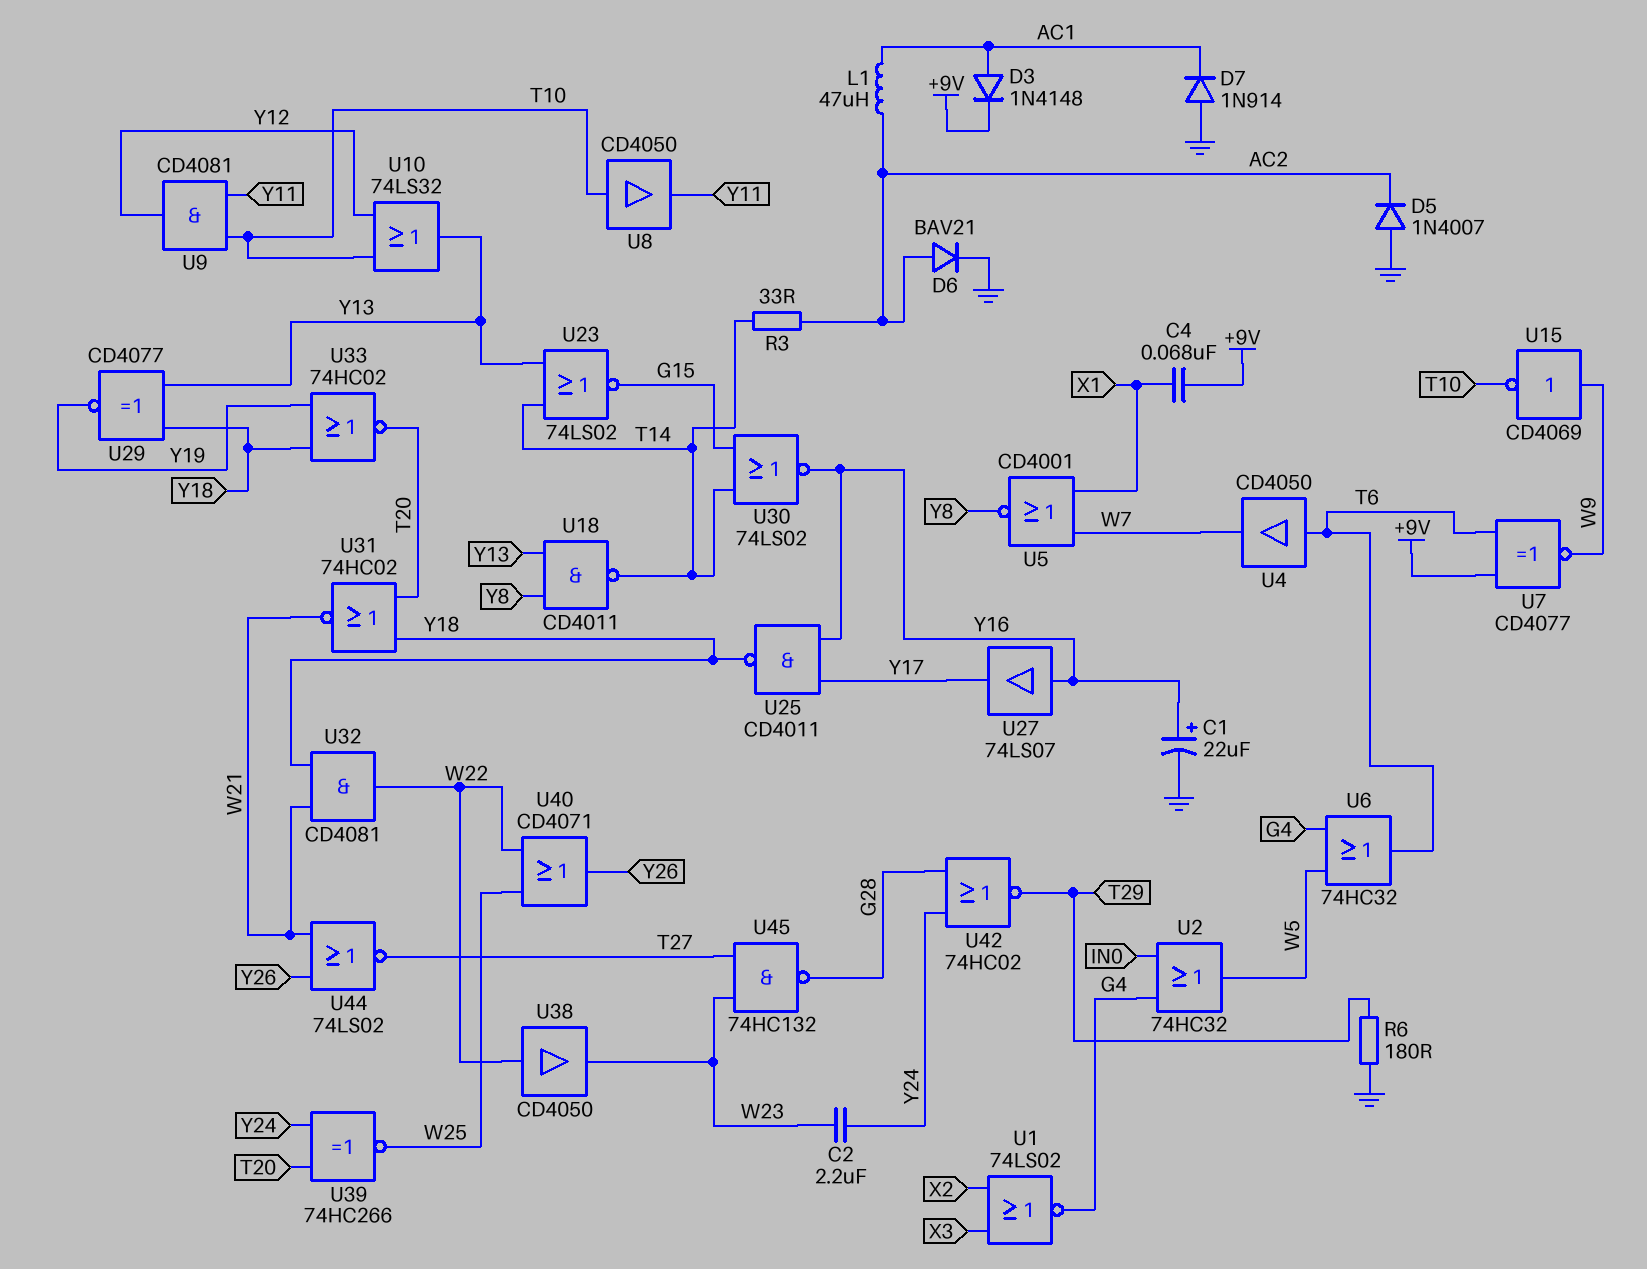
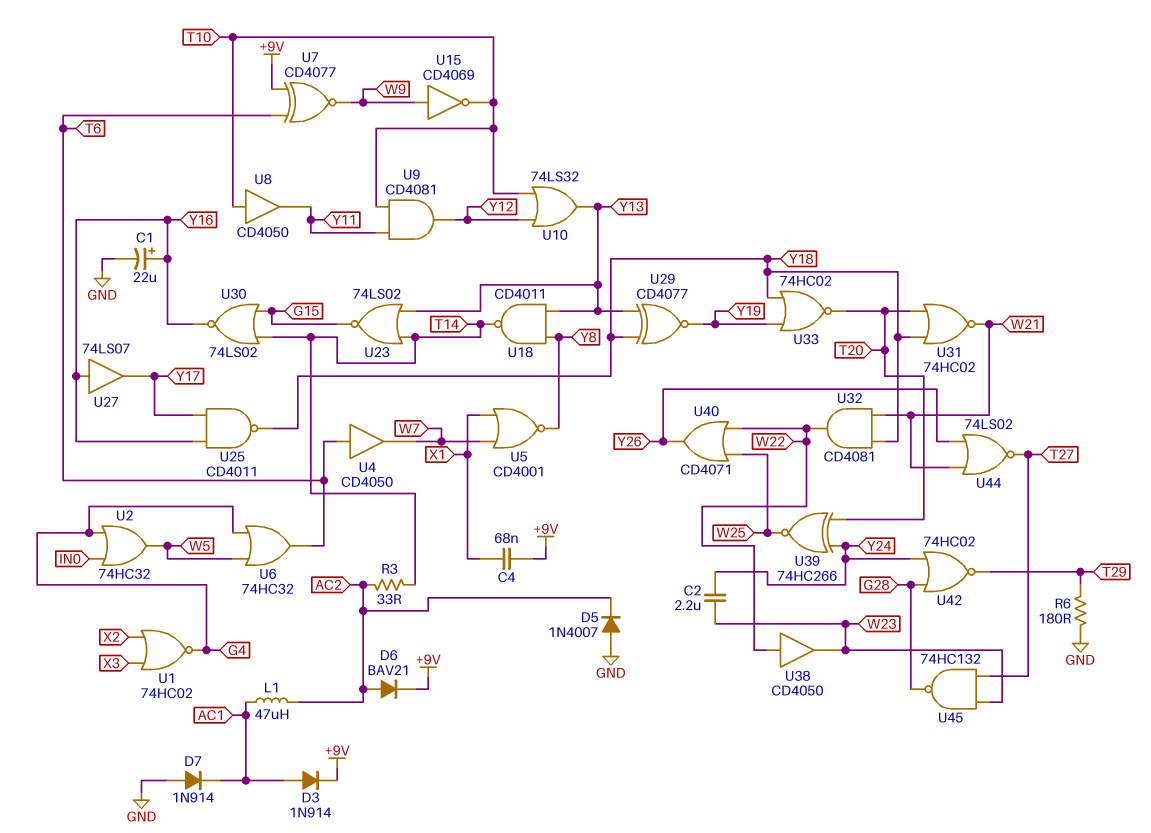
D3: diode 1N4148 (A AC1, K +9V) -> diode 1N914 (A AC1, K +9V)
D6: diode BAV21 (A AC2, K GND) -> diode BAV21 (A AC2, K +9V)
U1: NOR 74LS02 (in X2, in X3, out G4) -> NOR 74HC02 (in X2, in X3, out G4)

